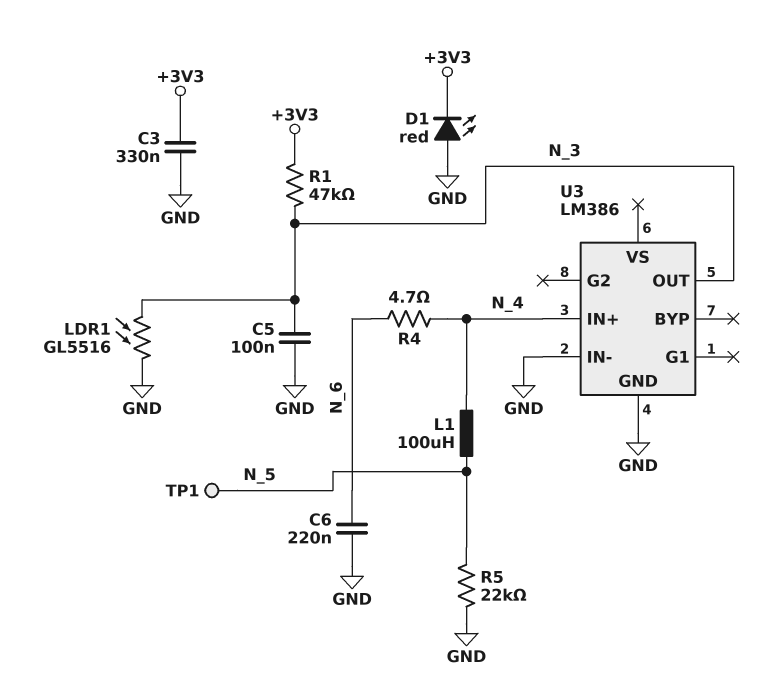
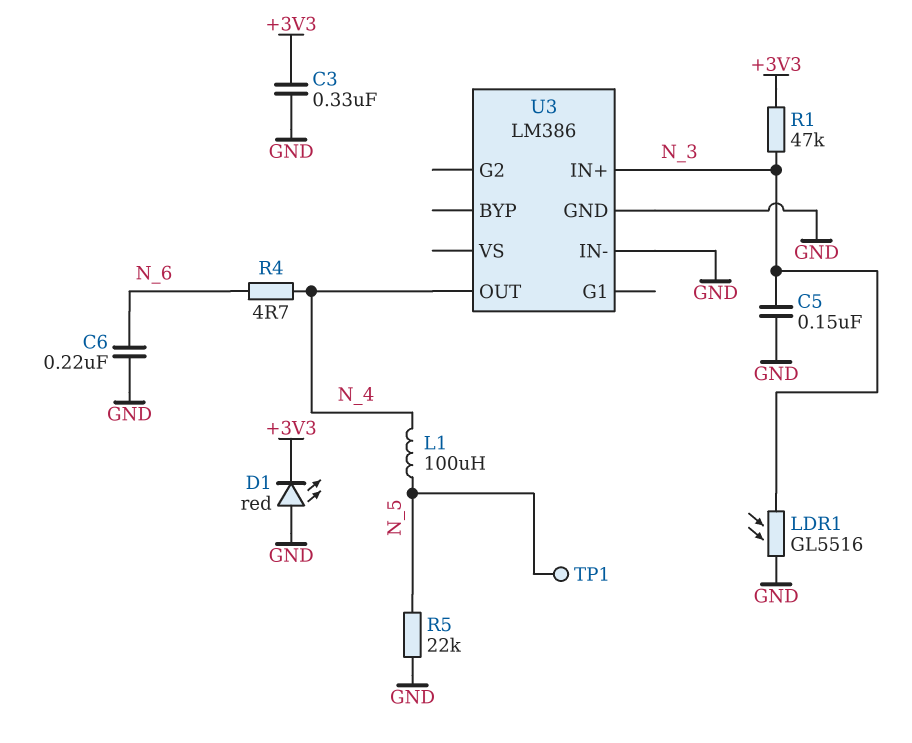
C5: 100nF (GND, N_3) -> 150nF (GND, N_3)
U3 pin IN+: N_4 -> N_3
U3 pin OUT: N_3 -> N_4

